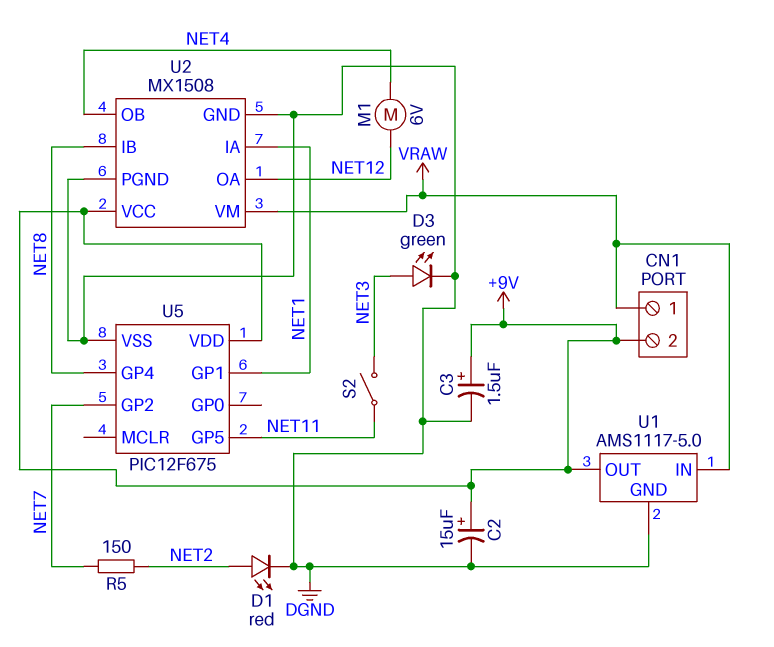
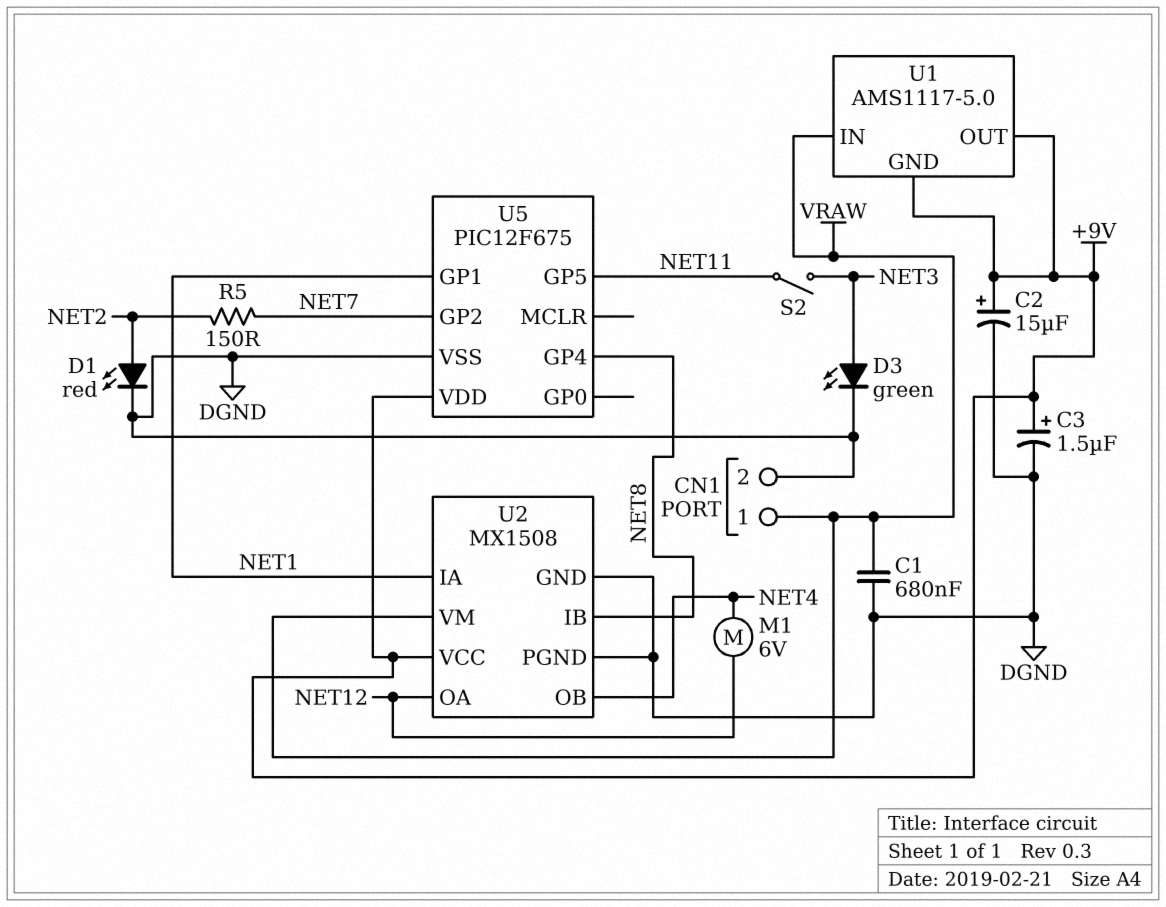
C1: none -> 680nF (DGND, VRAW)
CN1 pin 2: +9V -> DGND
U1 pin GND: DGND -> +9V

